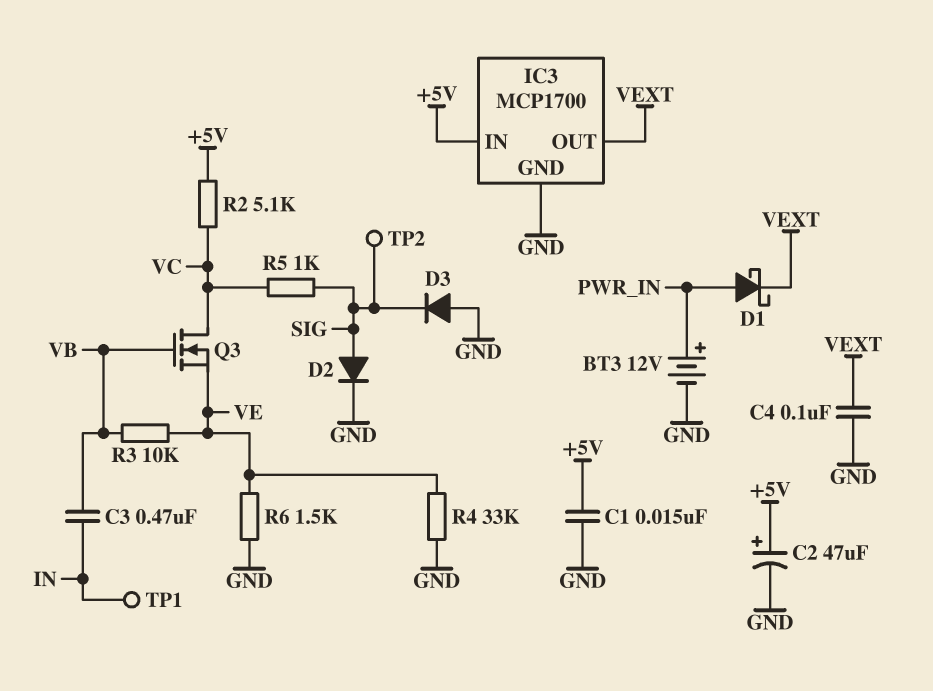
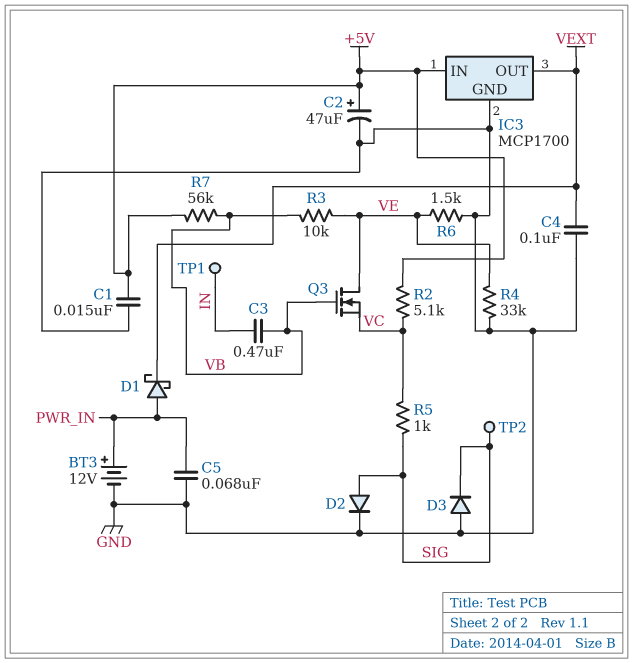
C5: none -> 68nF (GND, PWR_IN)
Q3: NMOS (G VB, D VC, S VE) -> NMOS (G VB, D VE, S VC)
R7: none -> 56k (+5V, VB)

